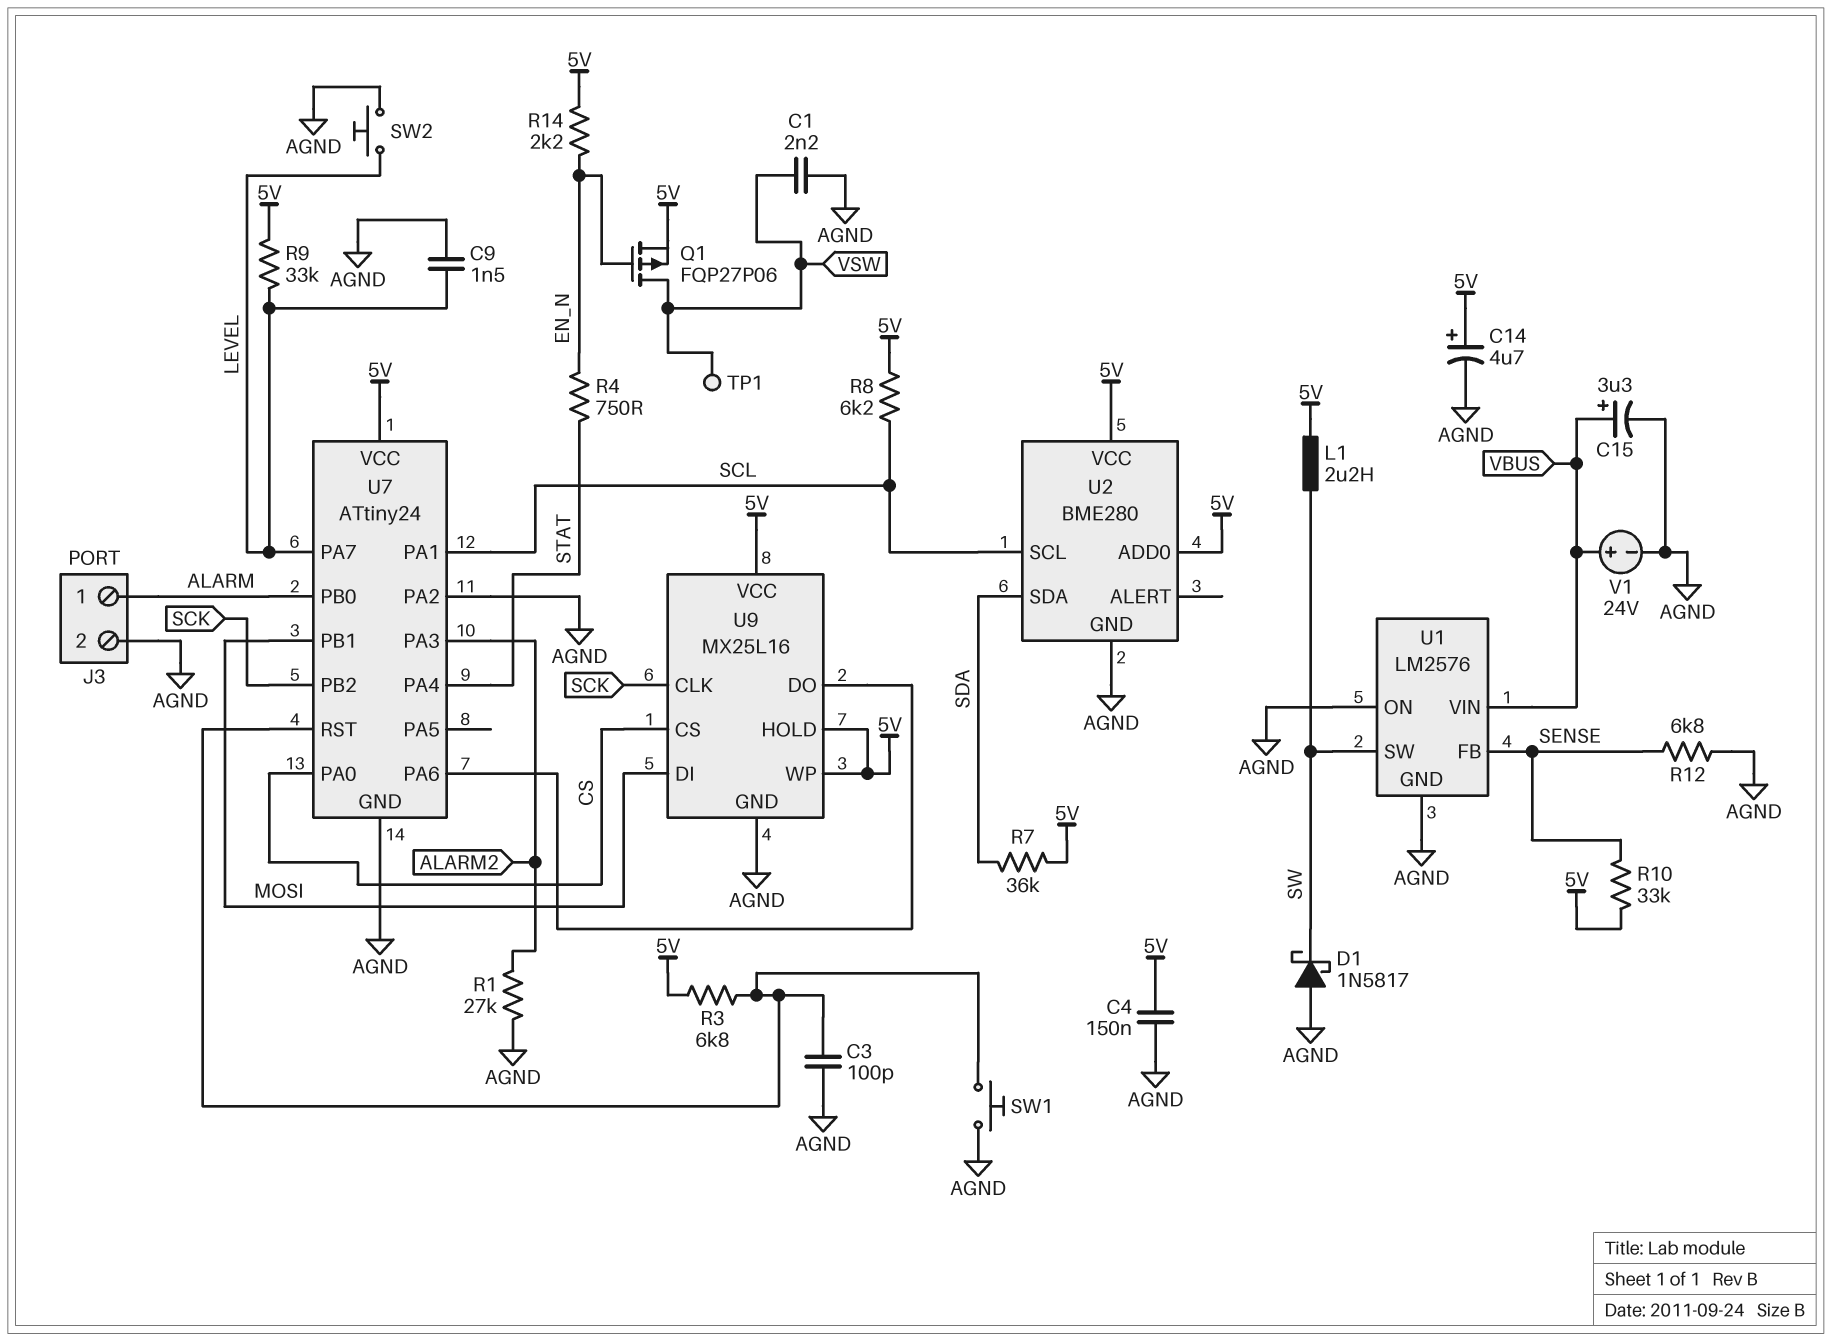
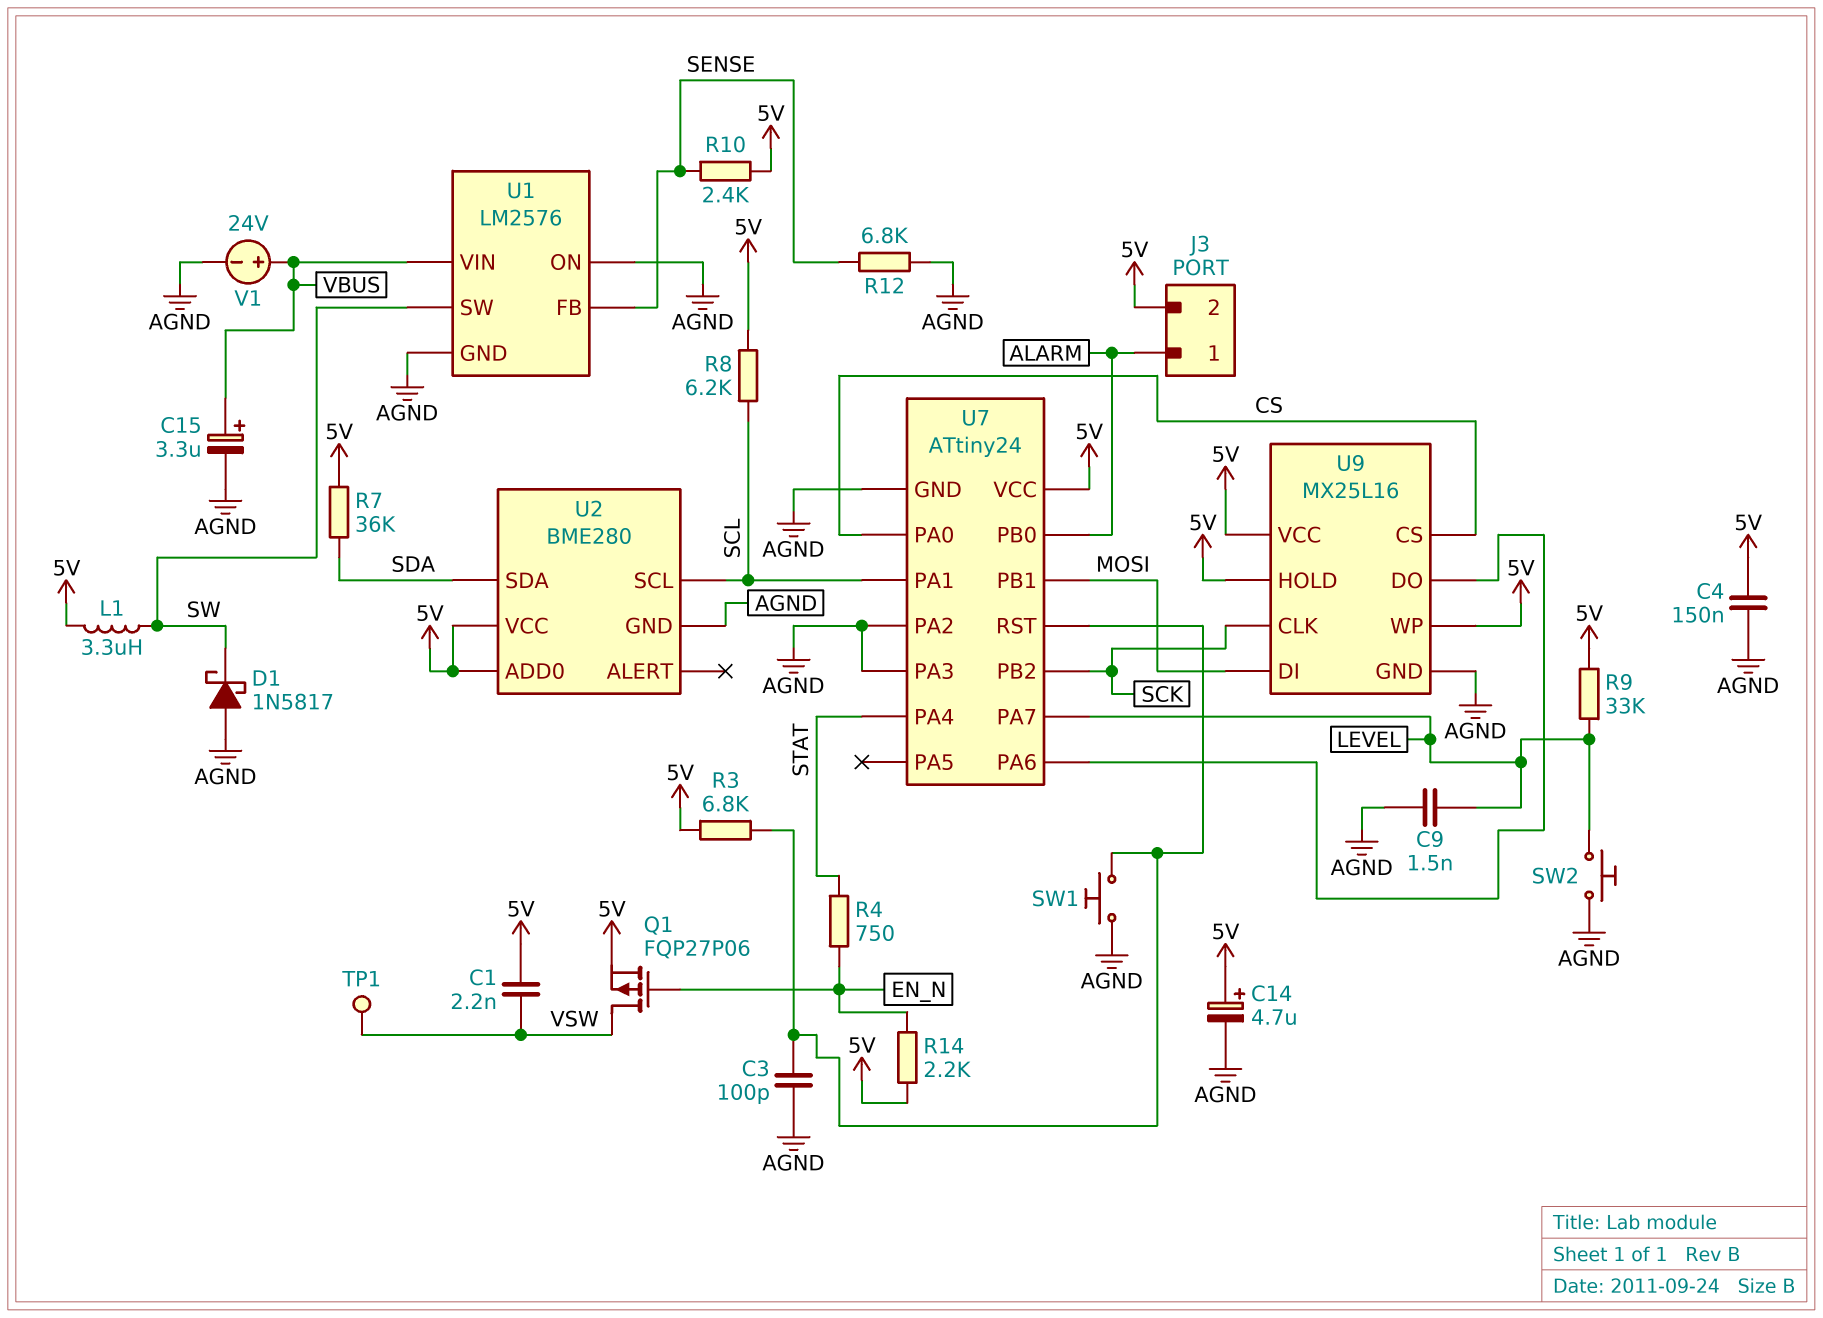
C1: 2.2nF (AGND, VSW) -> 2.2nF (5V, VSW)
J3 pin 2: AGND -> 5V
L1: 2.2uH (5V, SW) -> 3.3uH (5V, SW)
R1: 27k (AGND, ALARM2) -> none
R10: 33k (5V, SENSE) -> 2.4k (5V, SENSE)
U7 pin PA3: ALARM2 -> AGND

